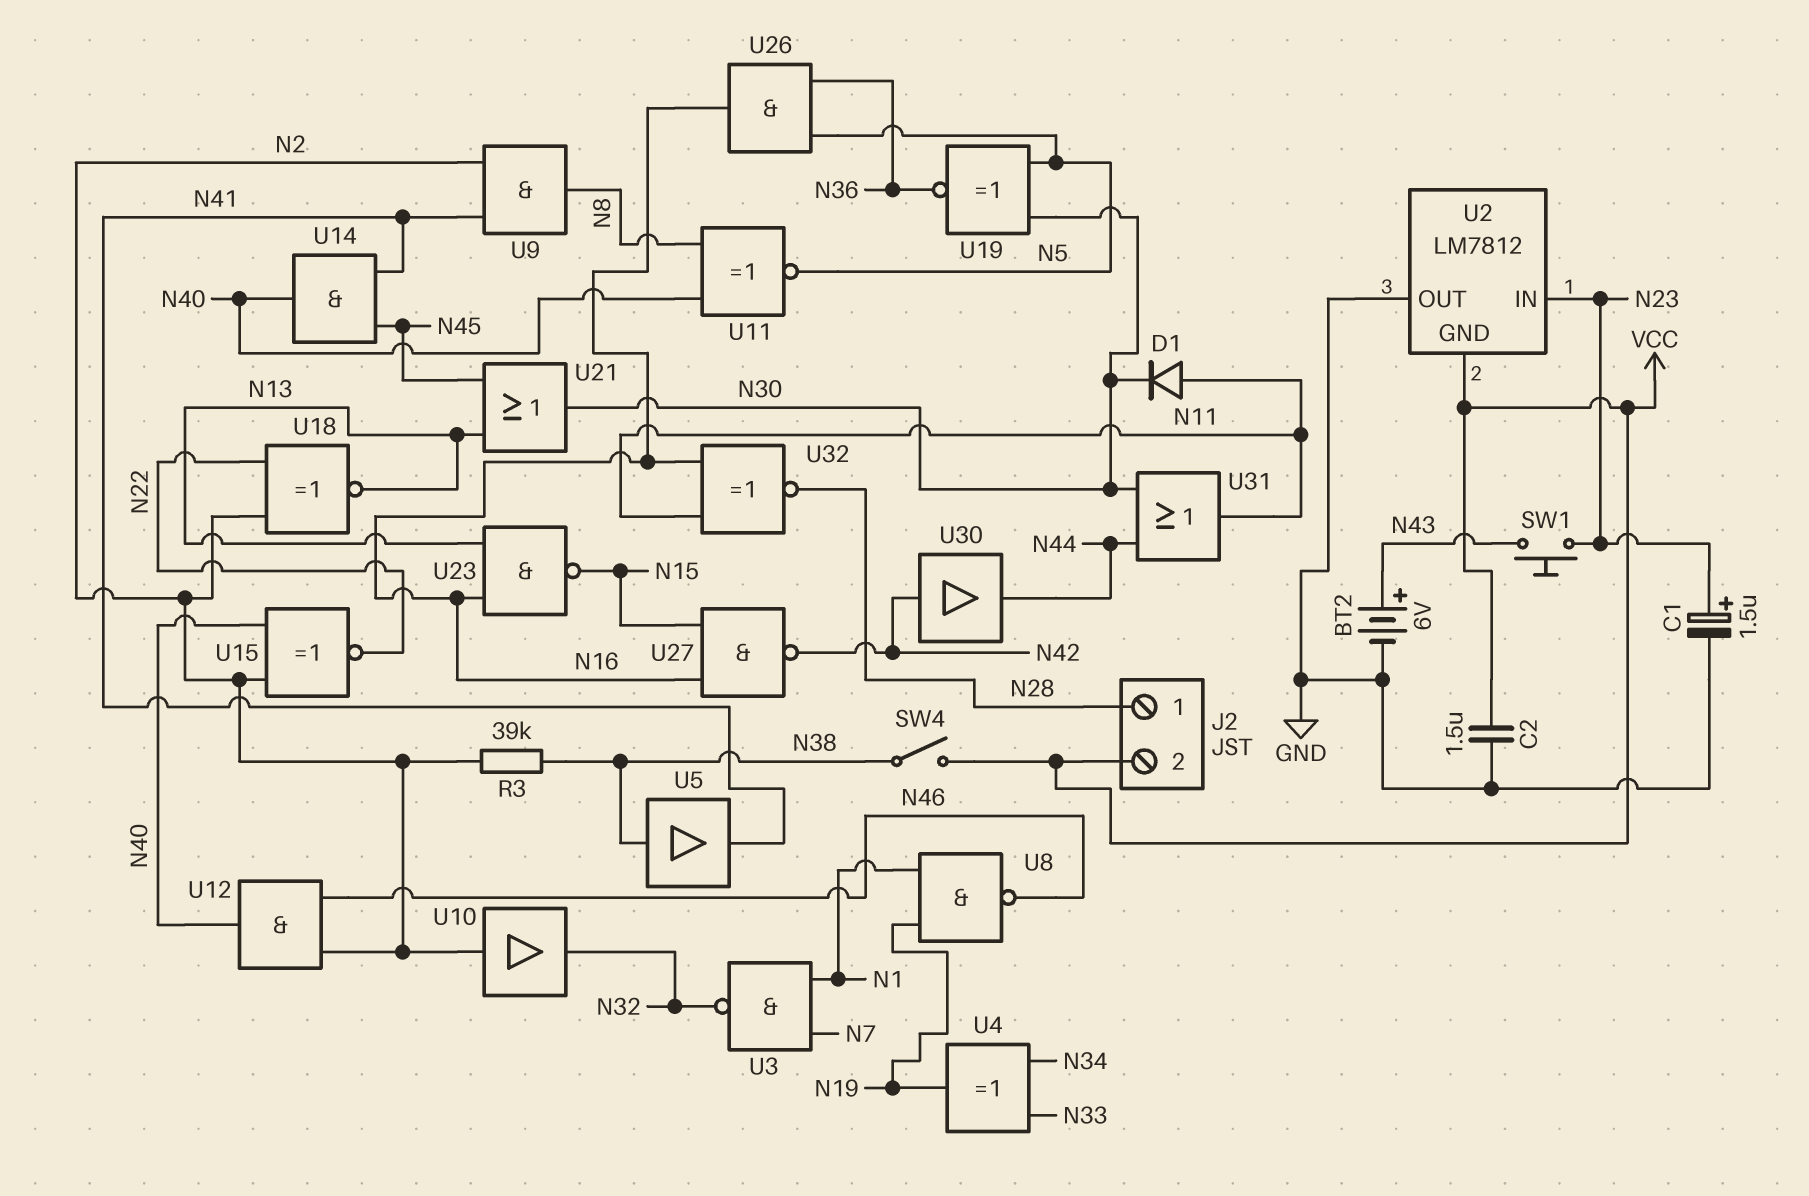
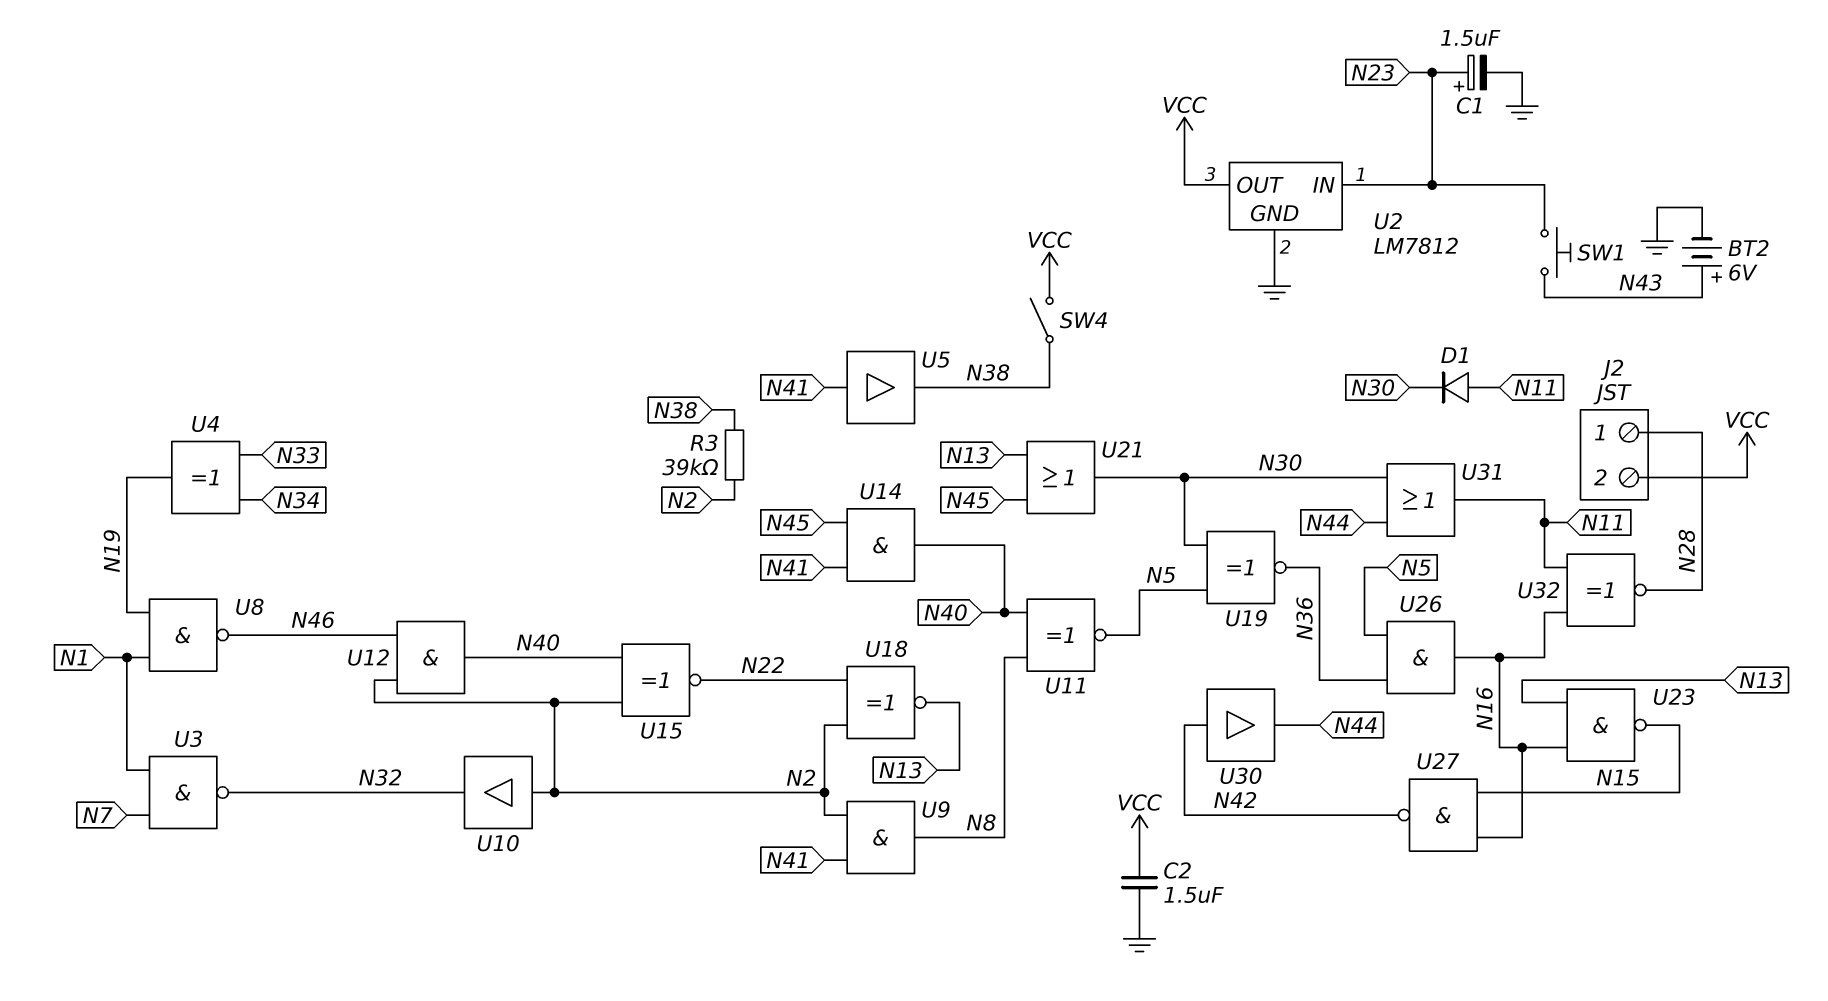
U2 pin GND: VCC -> GND
U2 pin OUT: GND -> VCC
U5: buffer (in N38, out N41) -> buffer (in N41, out N38)

